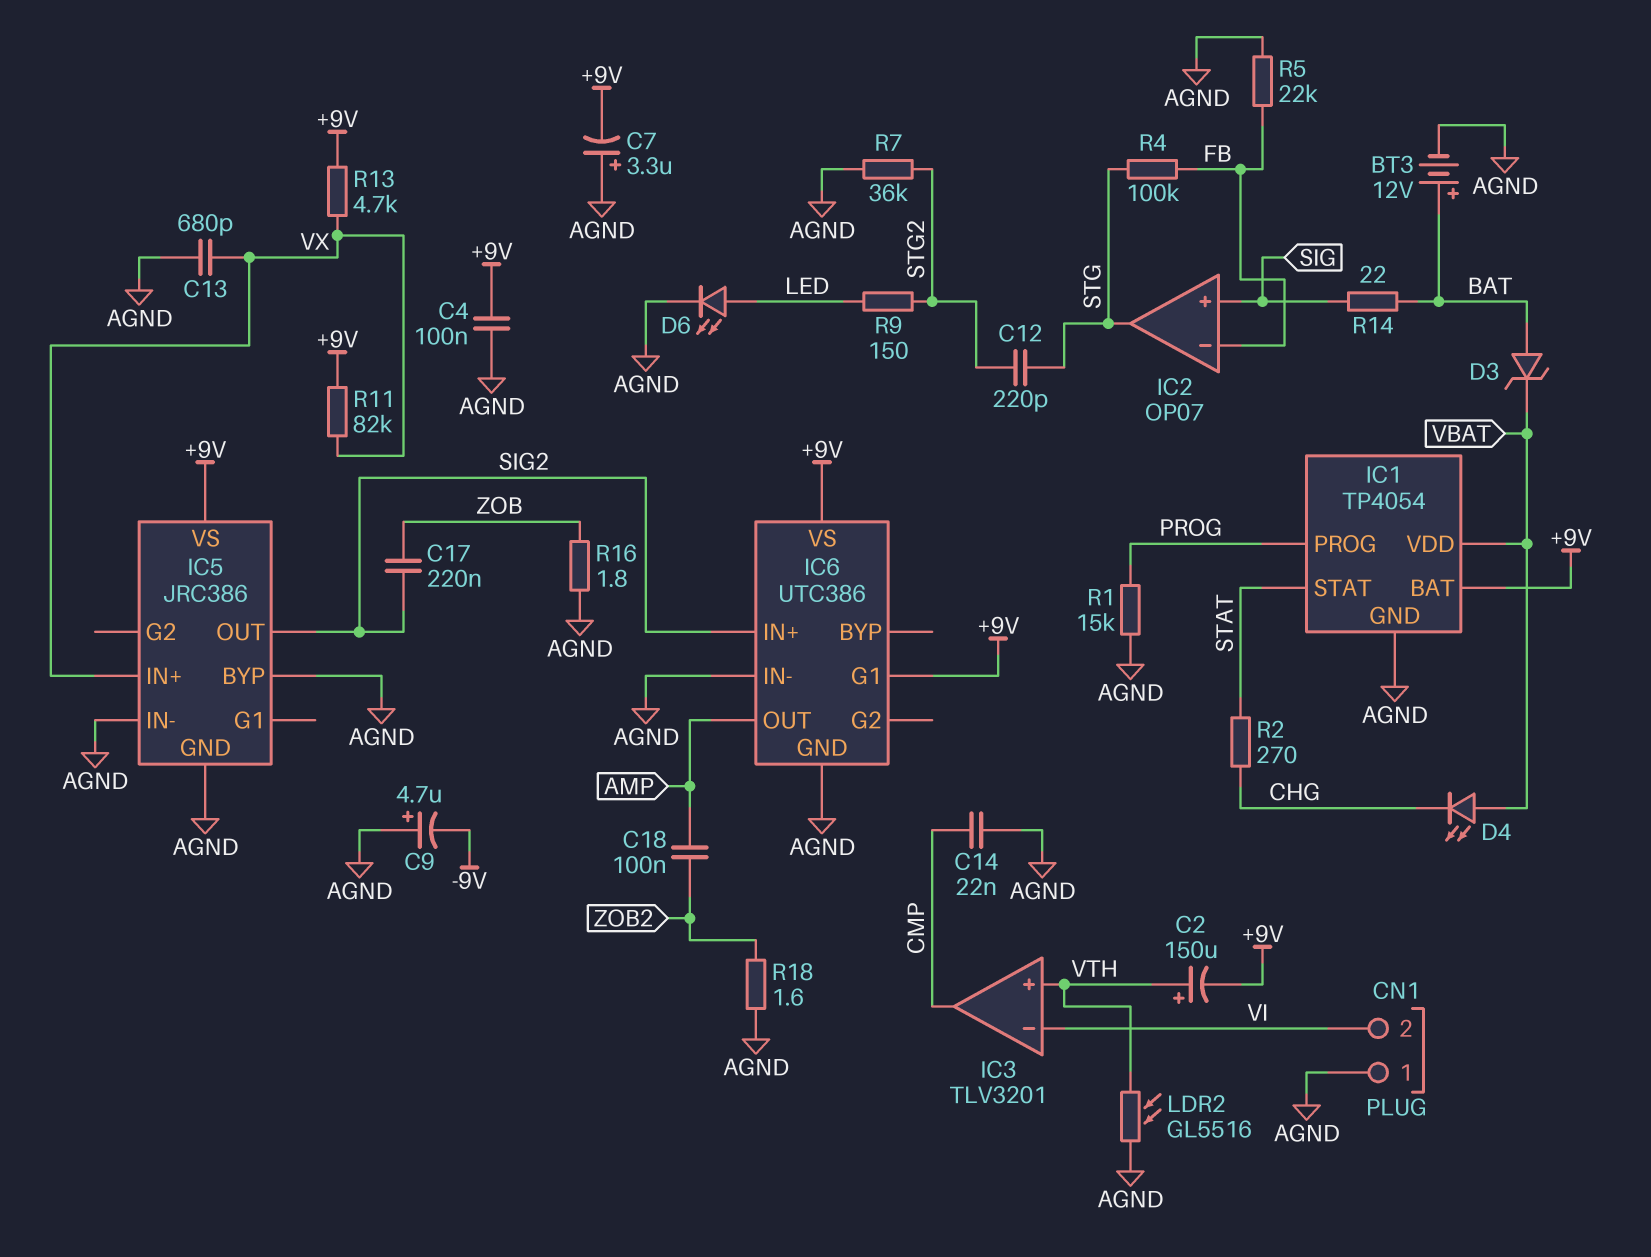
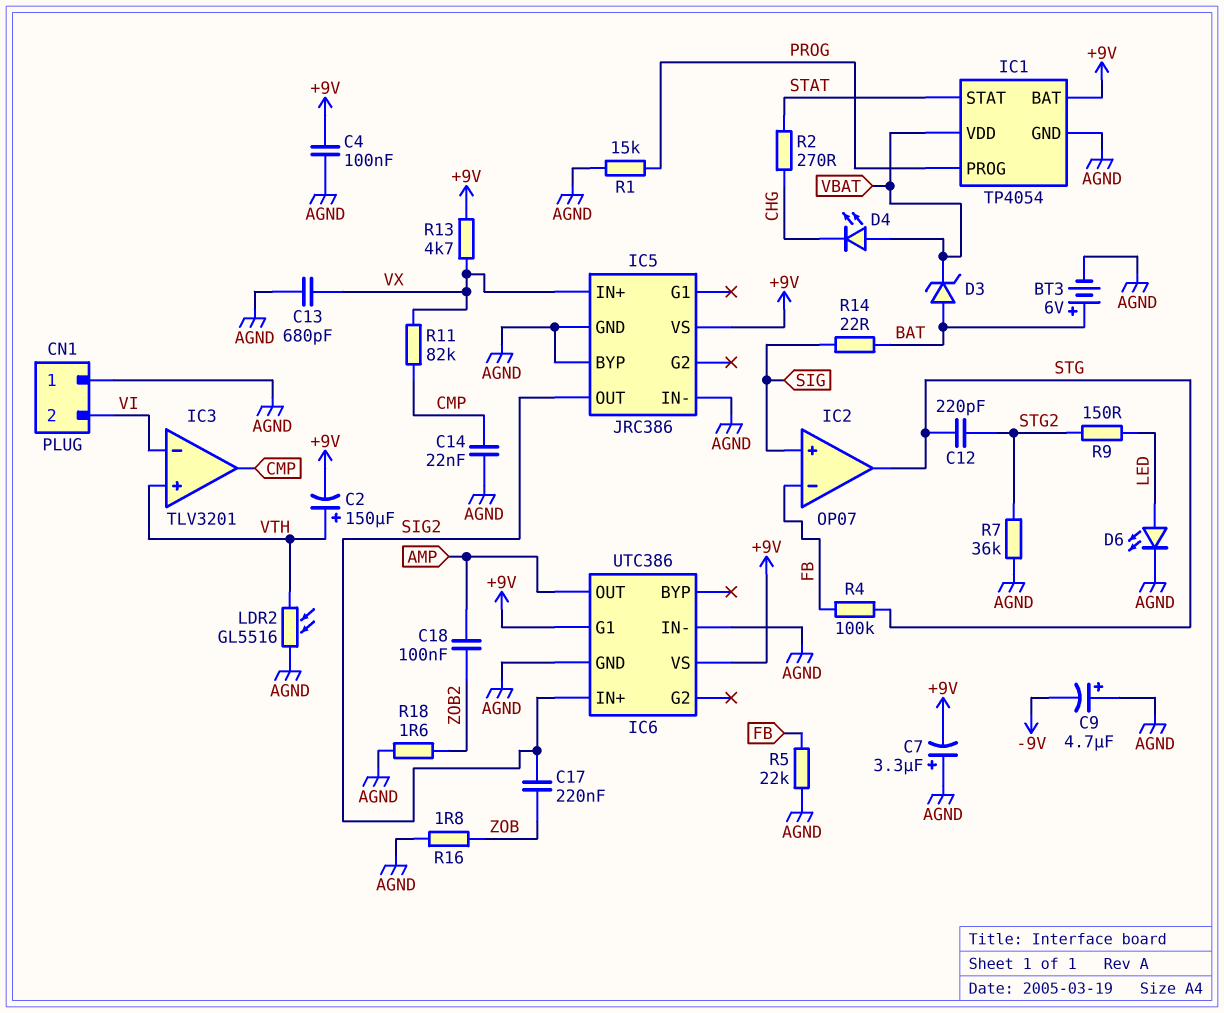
BT3: 12V (plus BAT, minus AGND) -> 6V (plus BAT, minus AGND)
R11: 82k (+9V, VX) -> 82k (CMP, VX)

